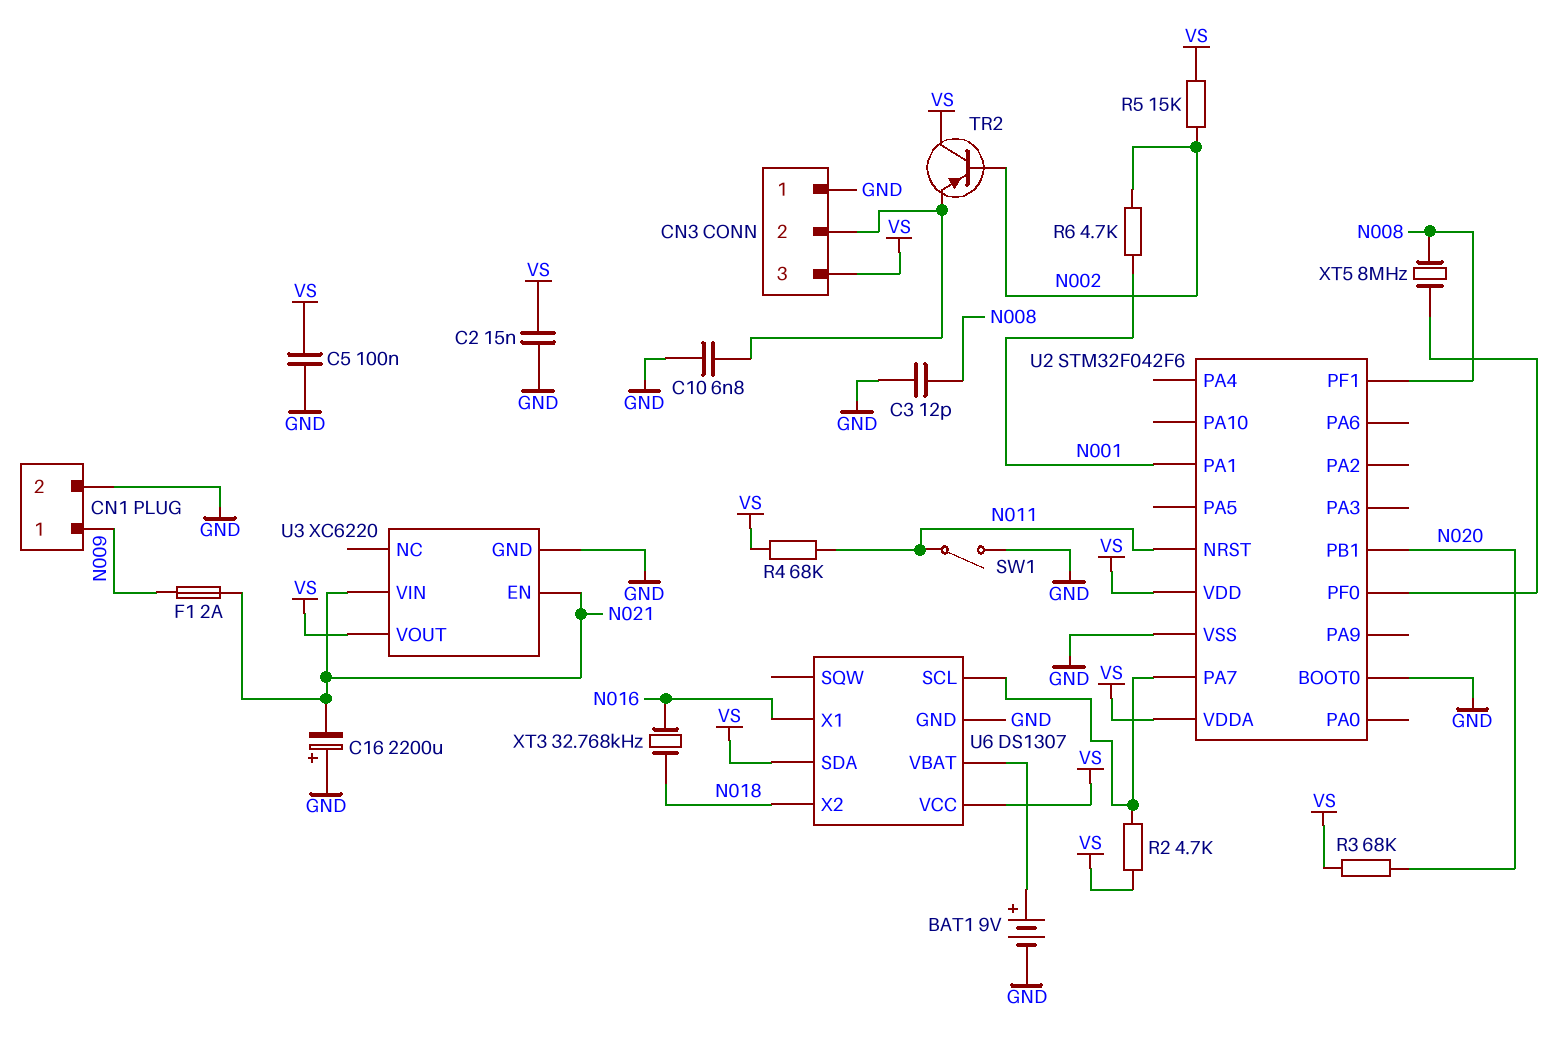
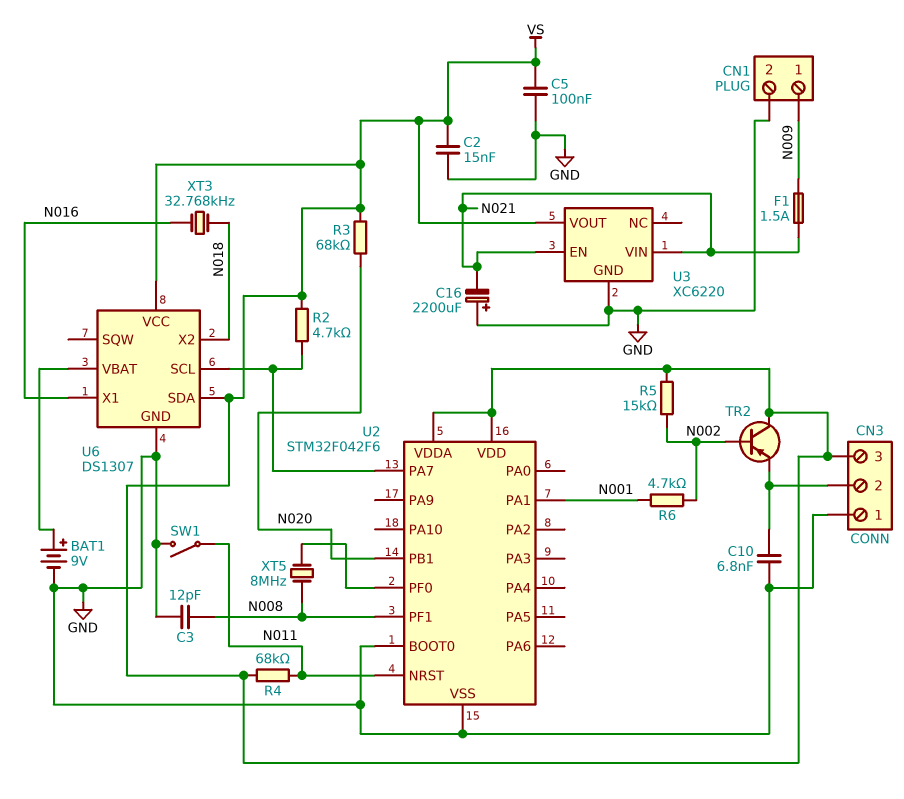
F1: 2A (N009, N021) -> 1.5A (N009, N021)

